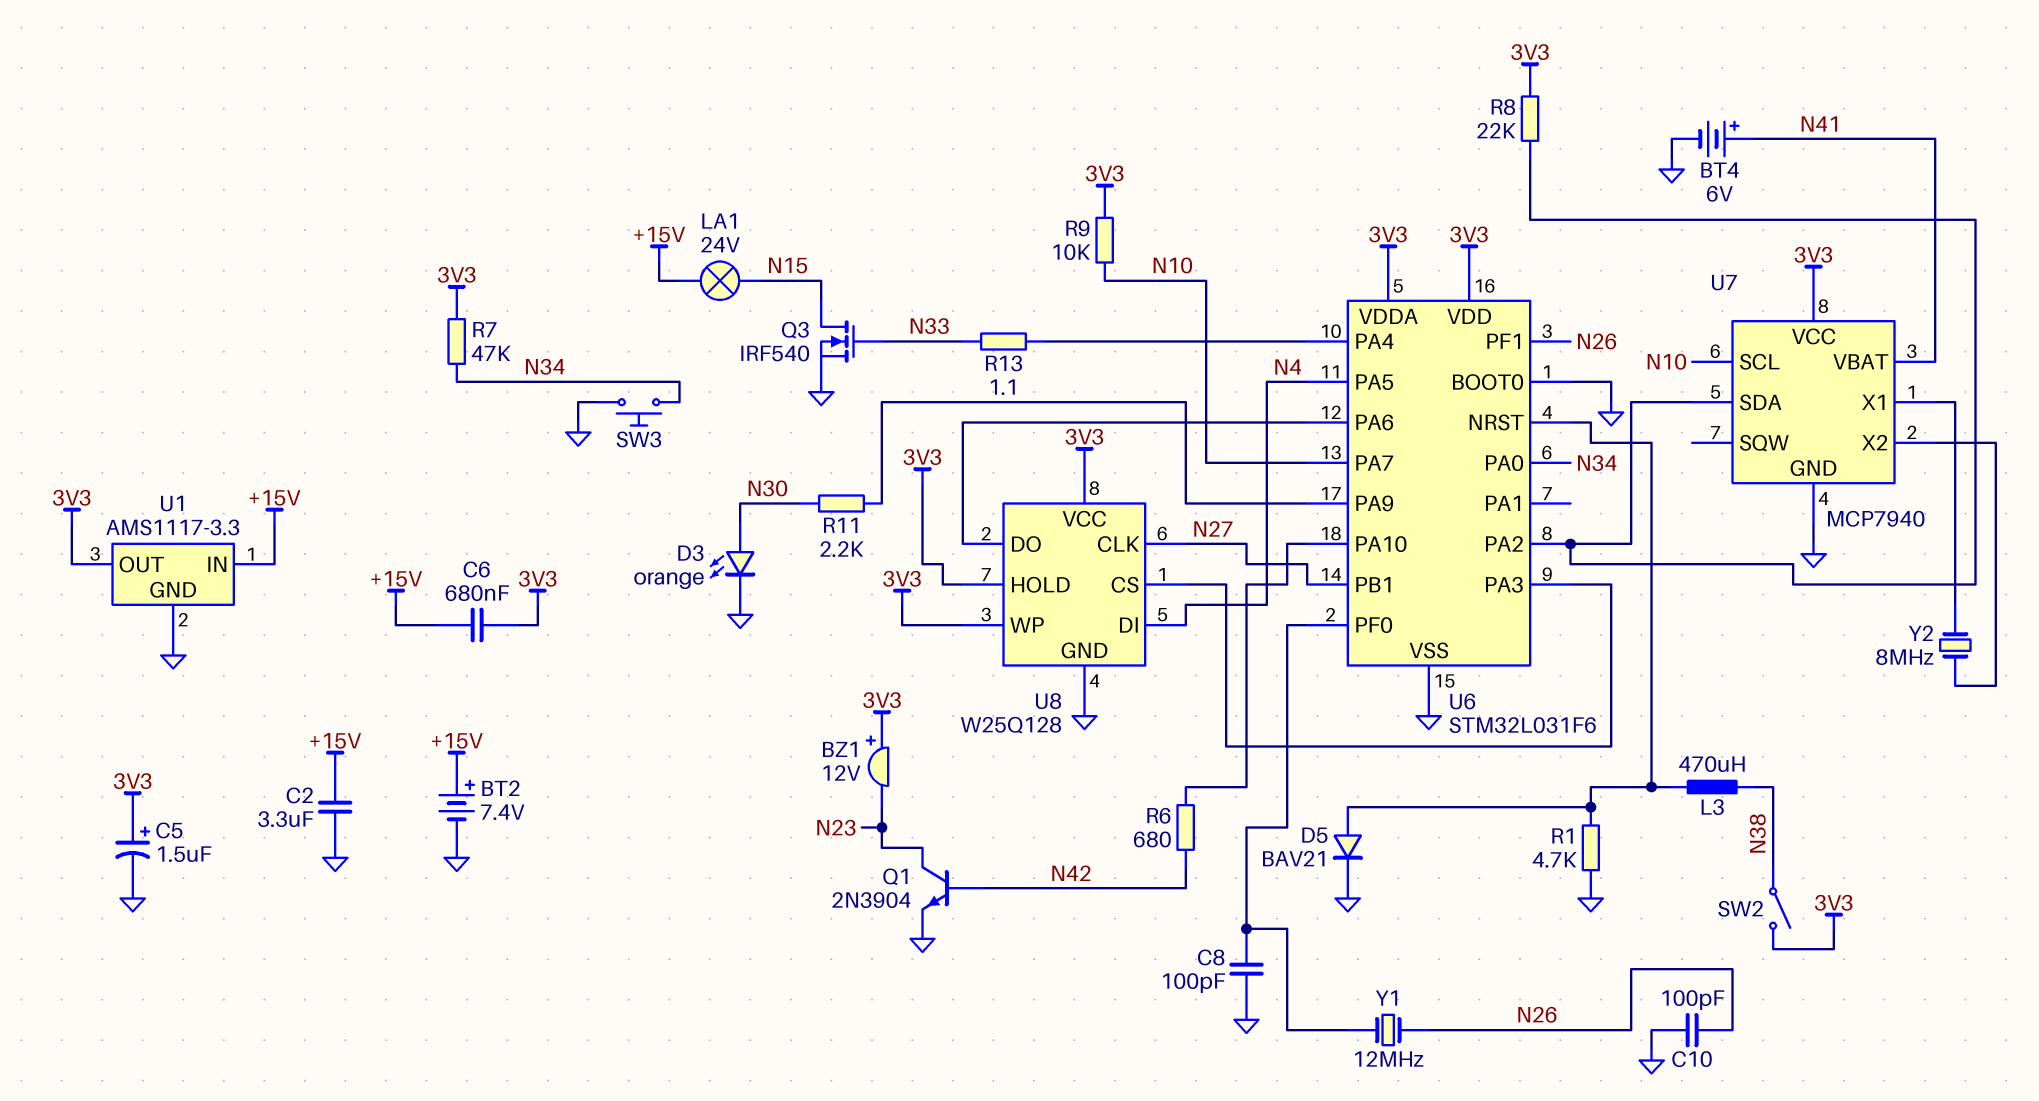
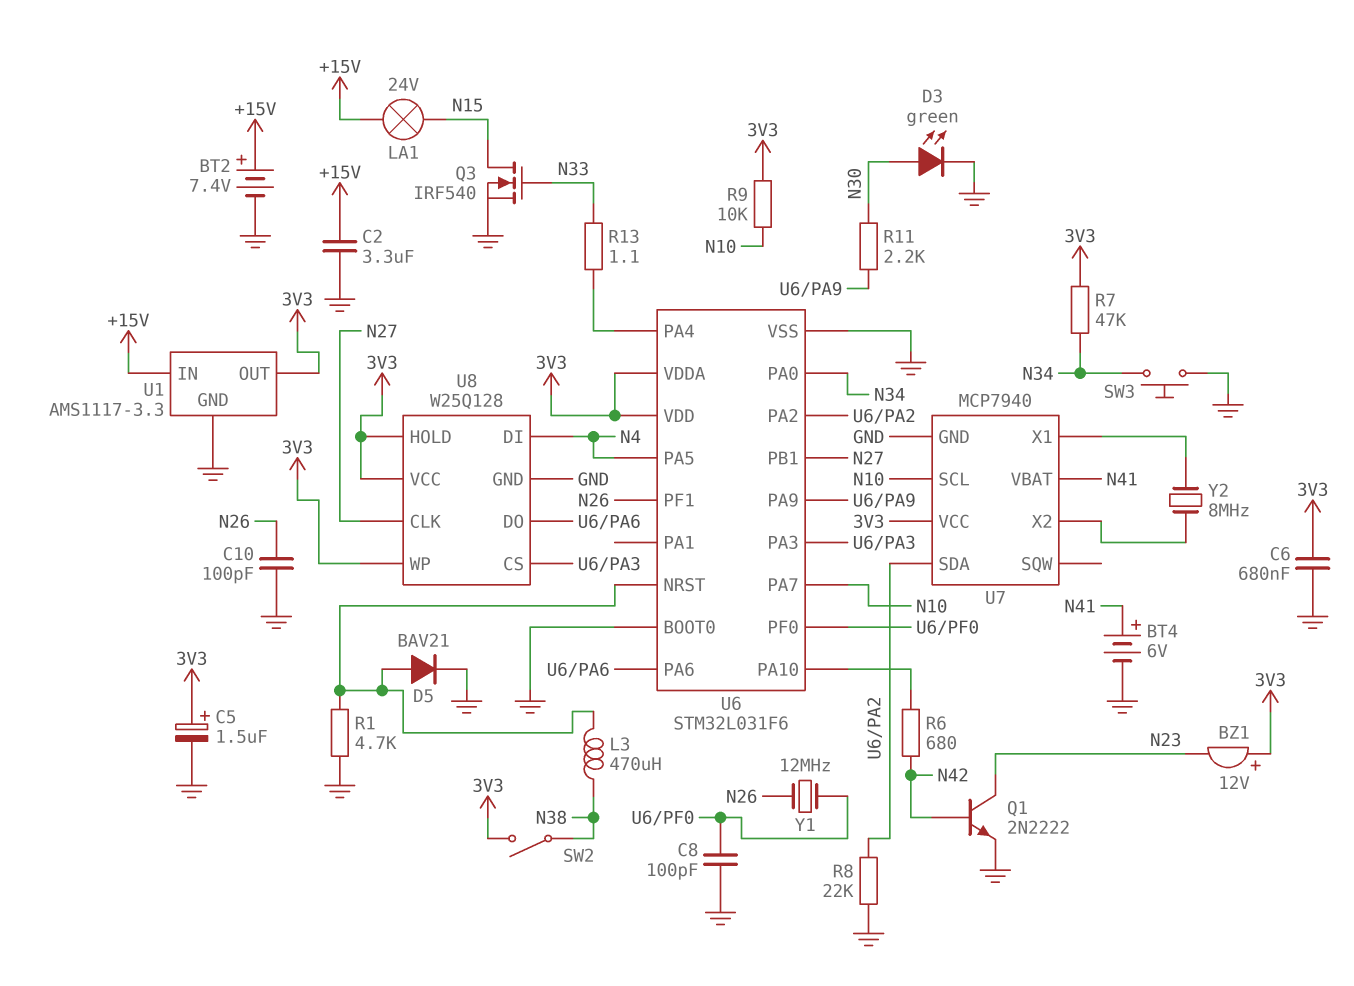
C6: 680nF (+15V, 3V3) -> 680nF (3V3, GND)
D3: LED orange (A N30, K GND) -> LED green (A N30, K GND)
Q1: NPN 2N3904 (B N42, C N23, E GND) -> NPN 2N2222 (B N42, C N23, E GND)
R8: 22k (3V3, U6/PA2) -> 22k (GND, U6/PA2)

